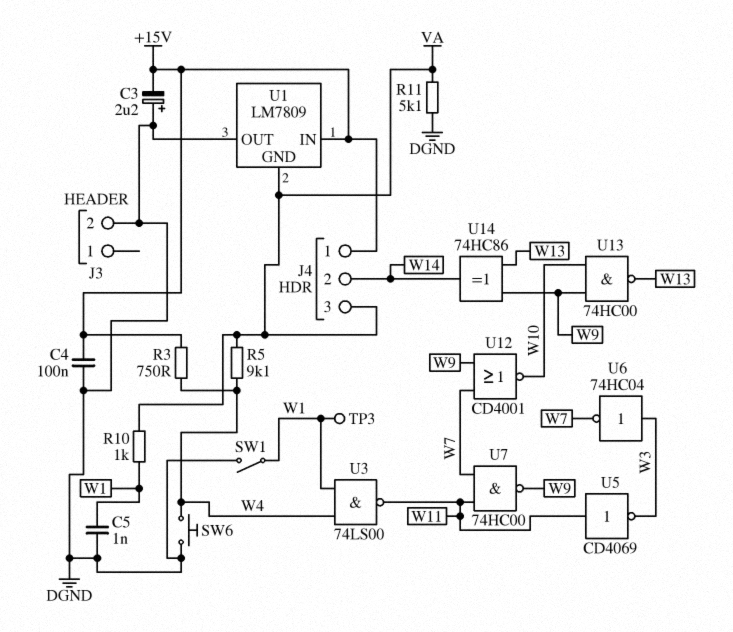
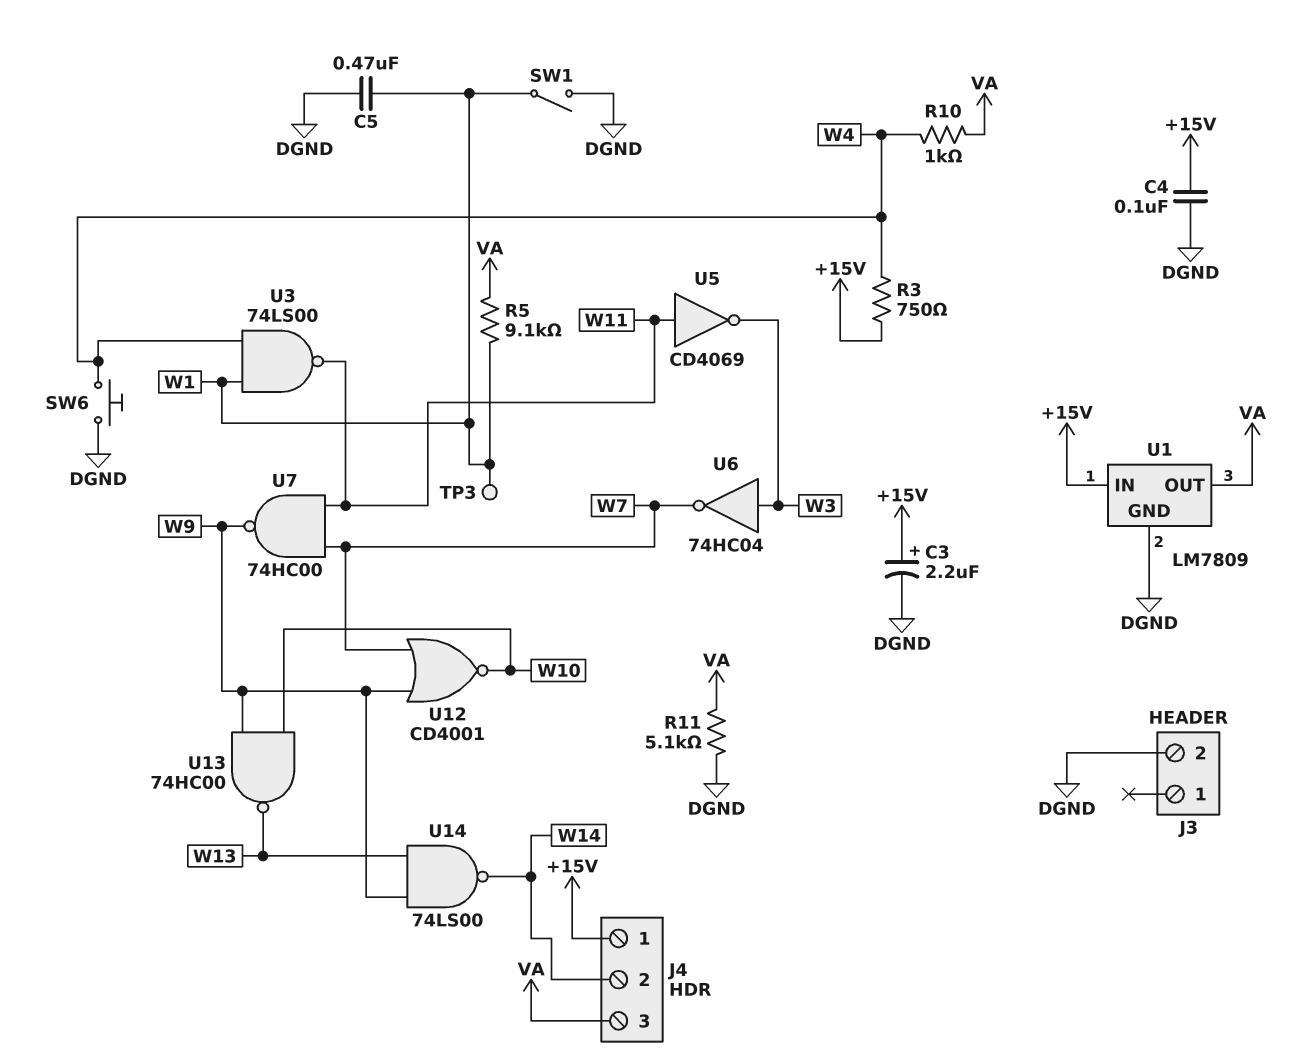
C3: 2.2uF (plus DGND, minus +15V) -> 2.2uF (plus +15V, minus DGND)
C5: 1nF (DGND, W1) -> 470nF (DGND, W1)
R5: 9.1k (VA, W4) -> 9.1k (VA, W1)
R10: 1k (VA, W1) -> 1k (VA, W4)
U1 pin GND: VA -> DGND
U1 pin OUT: DGND -> VA
U14: XOR 74HC86 (in W9, in W13, out W14) -> NAND 74LS00 (in W9, in W13, out W14)

